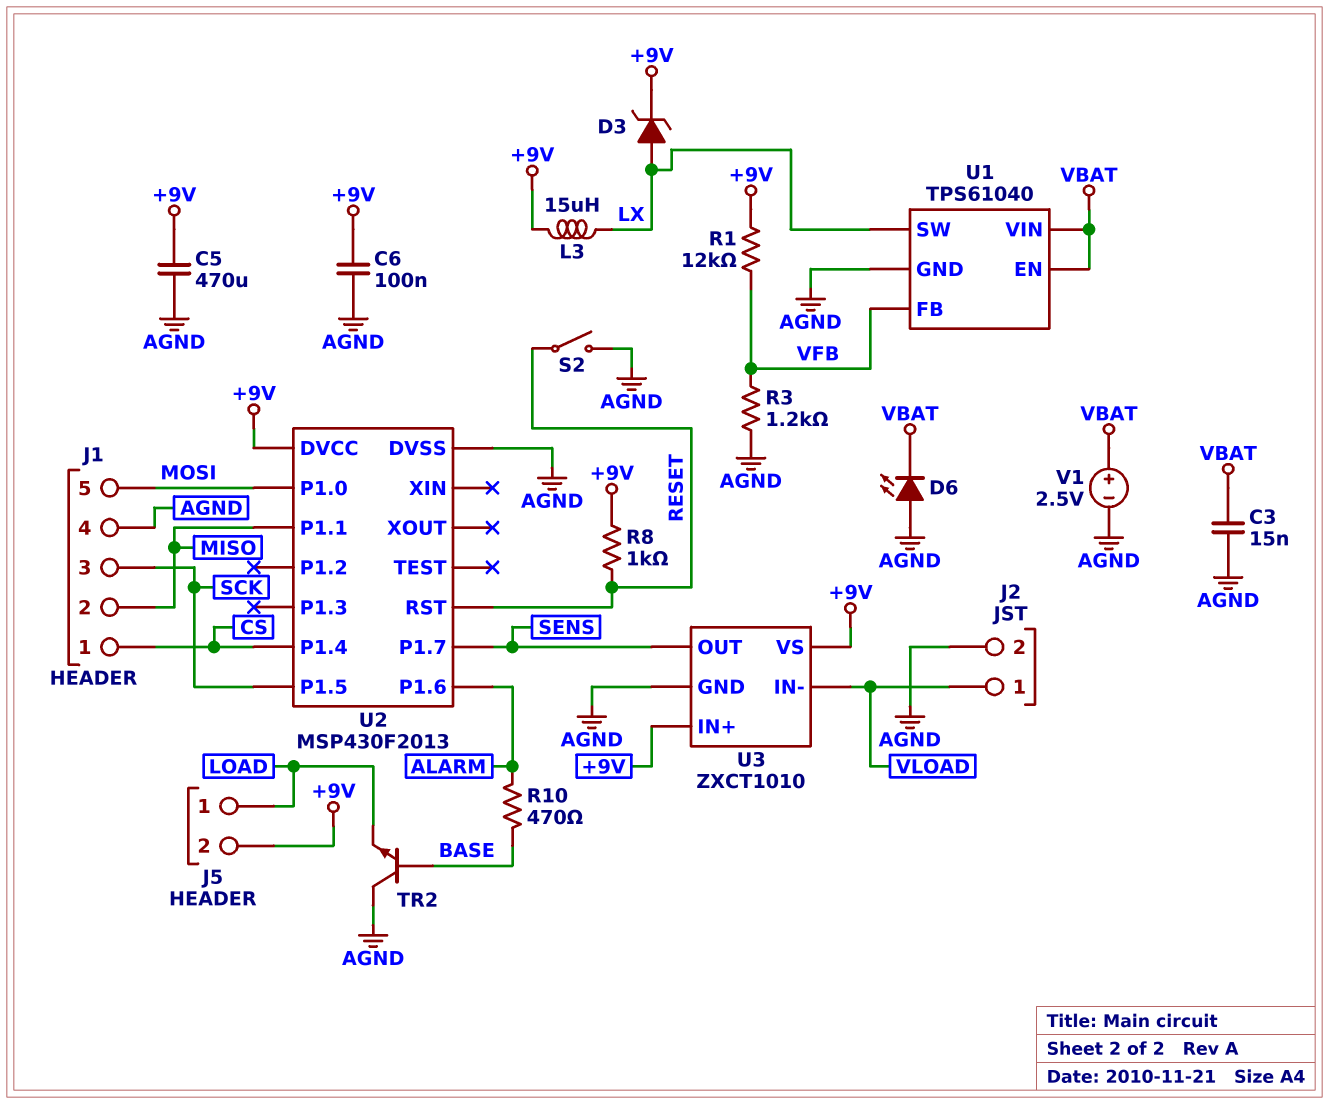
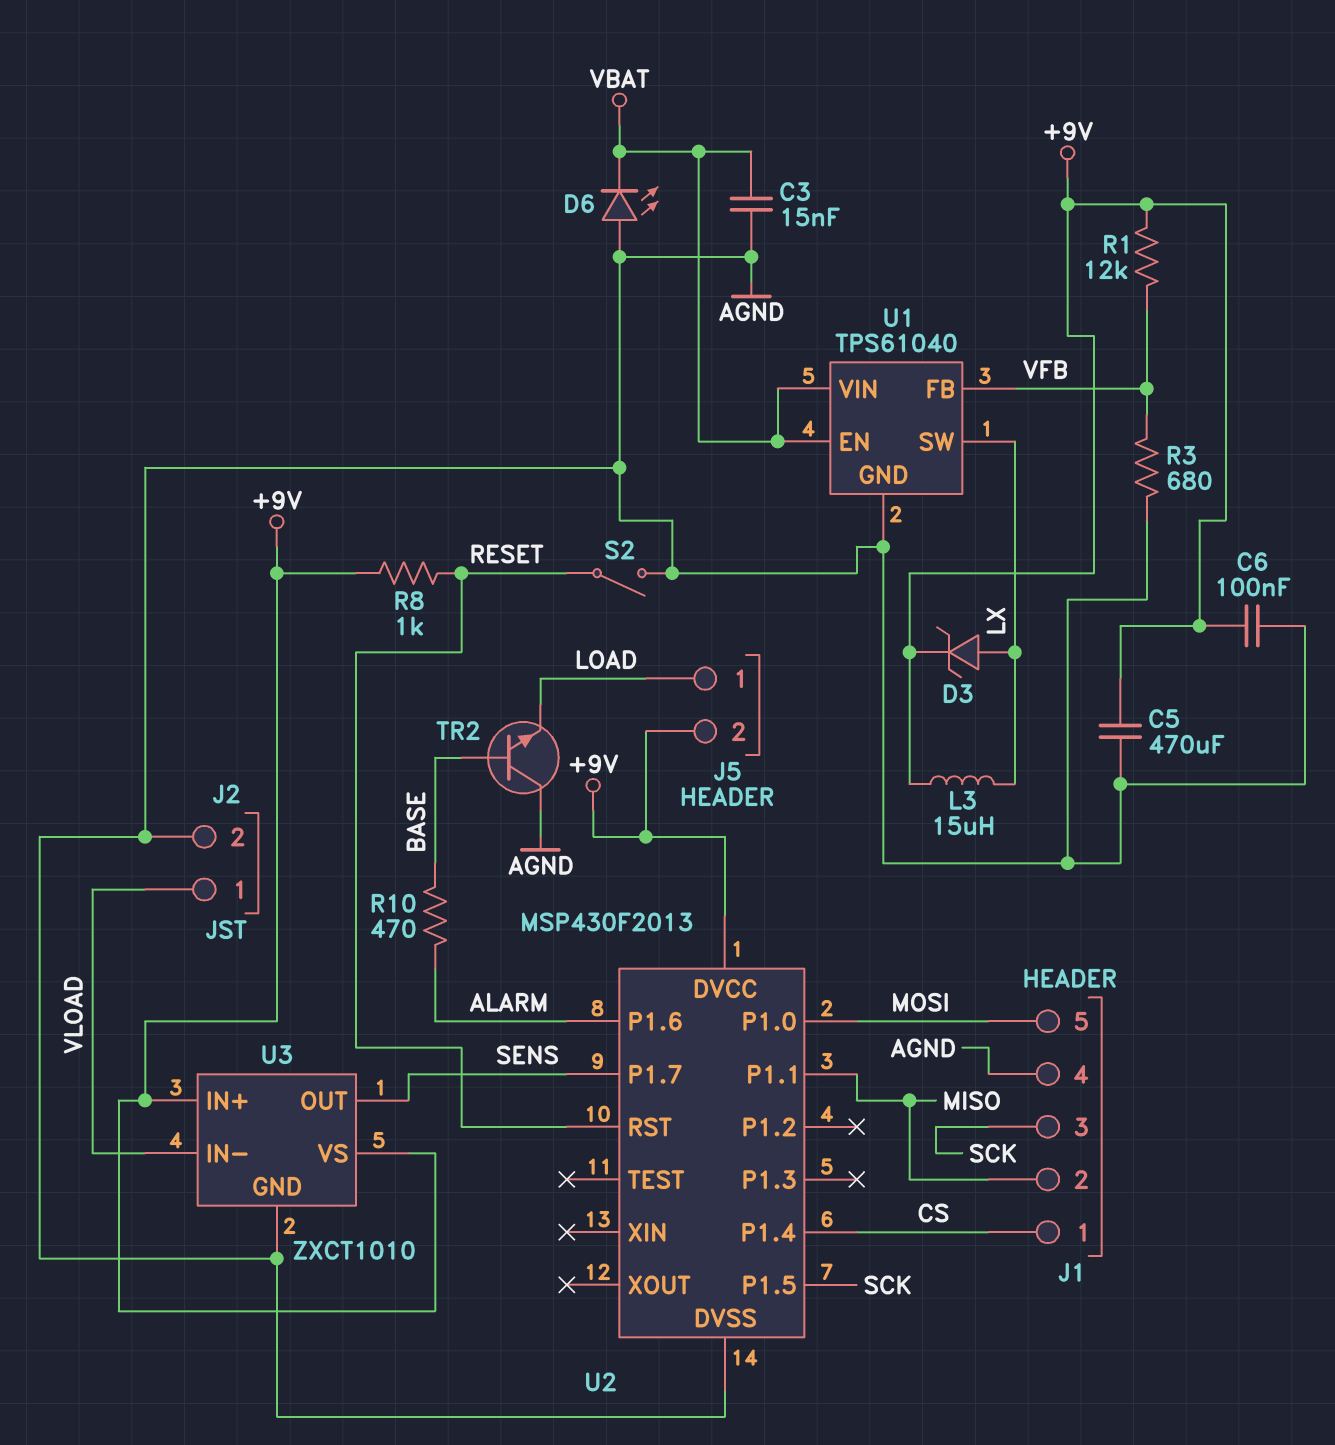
R3: 1.2k (AGND, VFB) -> 680 (AGND, VFB)
V1: 2.5V (plus VBAT, minus AGND) -> none

